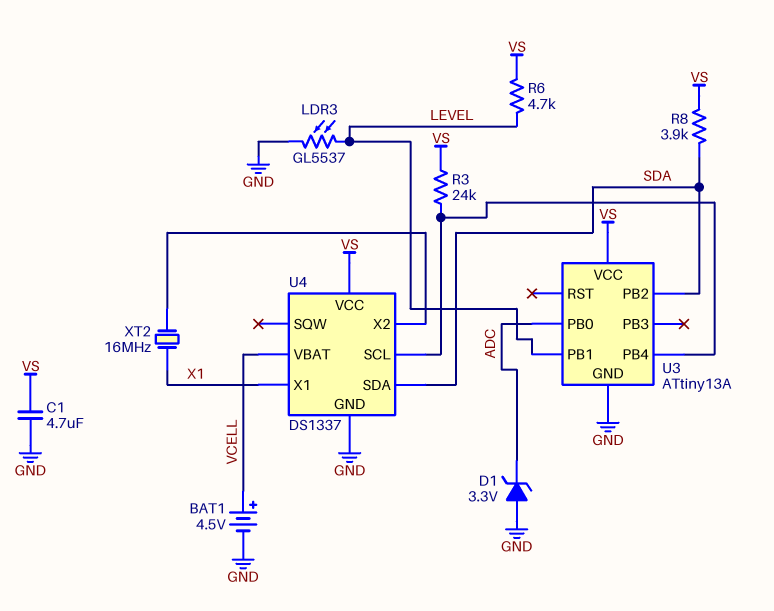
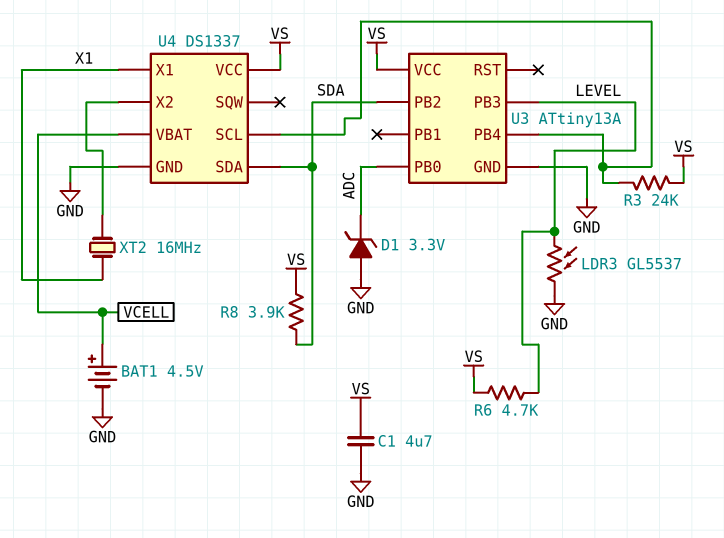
U3 pin PB1: LEVEL -> none
U3 pin PB3: none -> LEVEL

